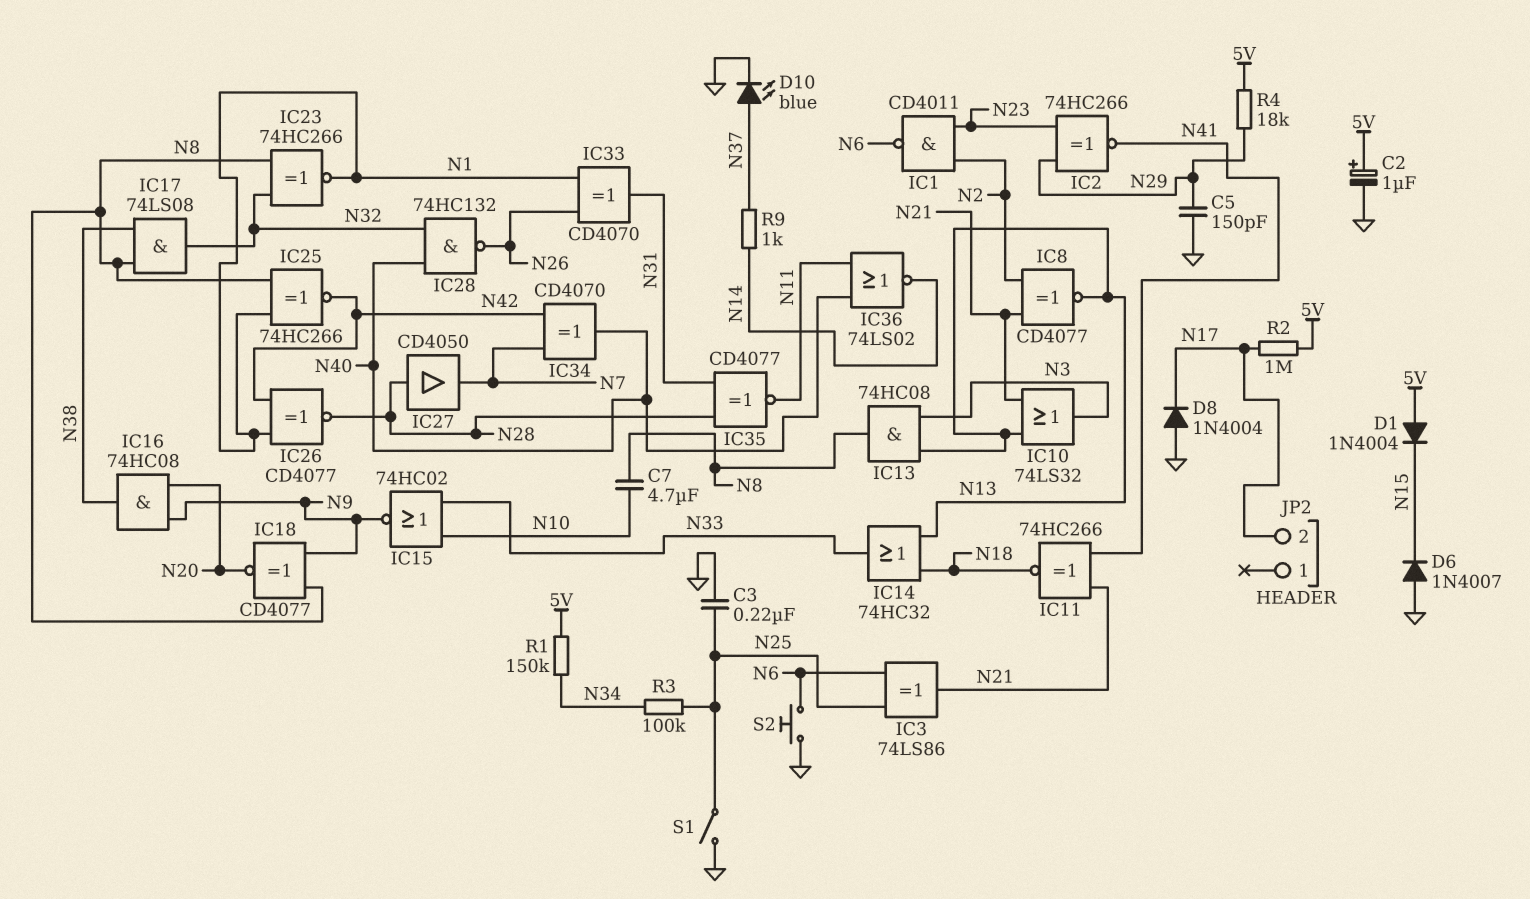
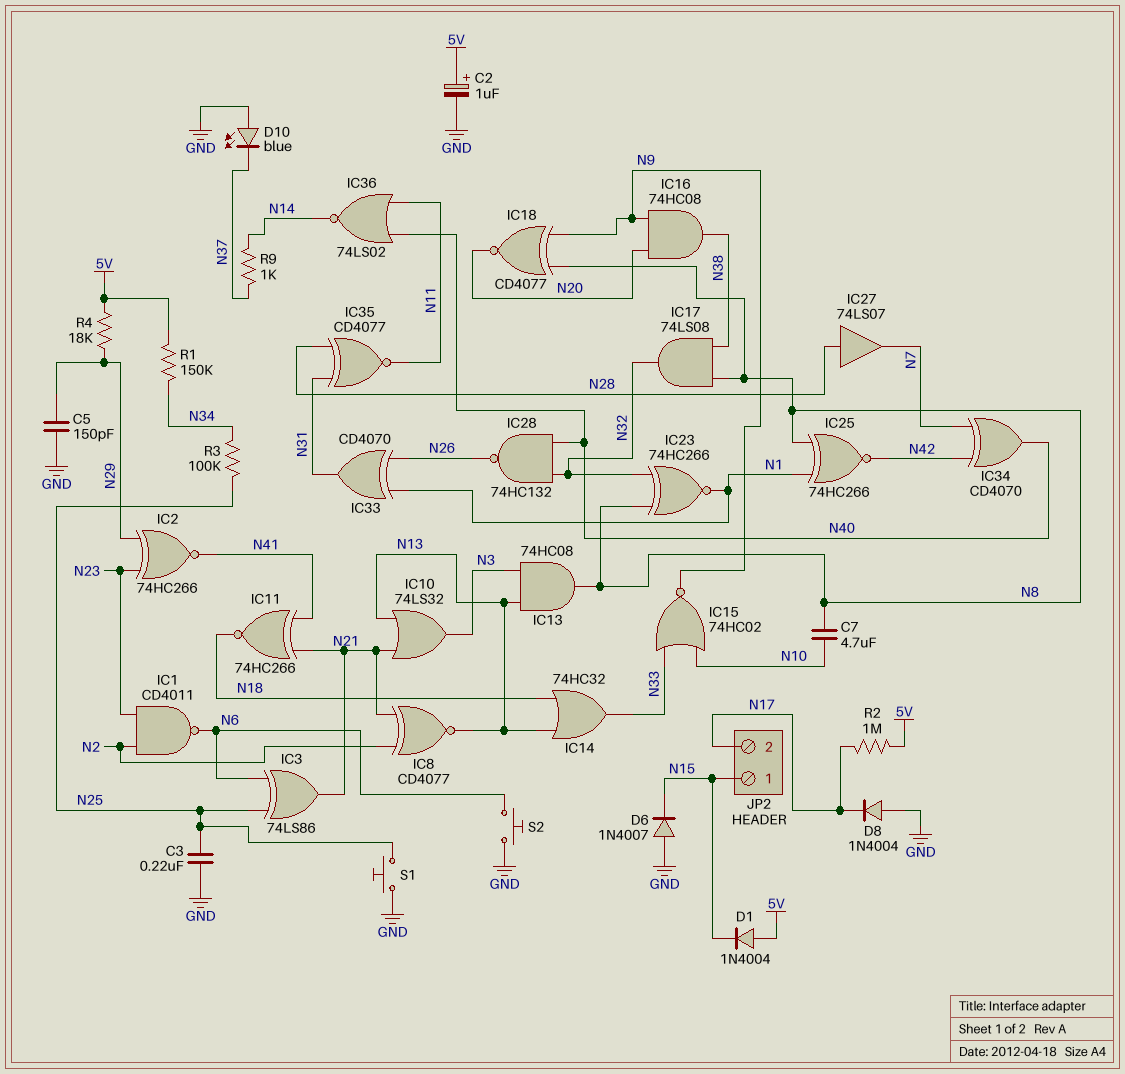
D10: LED blue (A N37, K GND) -> LED blue (A GND, K N37)
IC26: XNOR CD4077 (in N1, in N42, out N28) -> none
IC27: buffer CD4050 (in N28, out N7) -> buffer 74LS07 (in N28, out N7)
JP2 pin 1: none -> N15
S1: switch (GND, N25) -> button (GND, N25)

